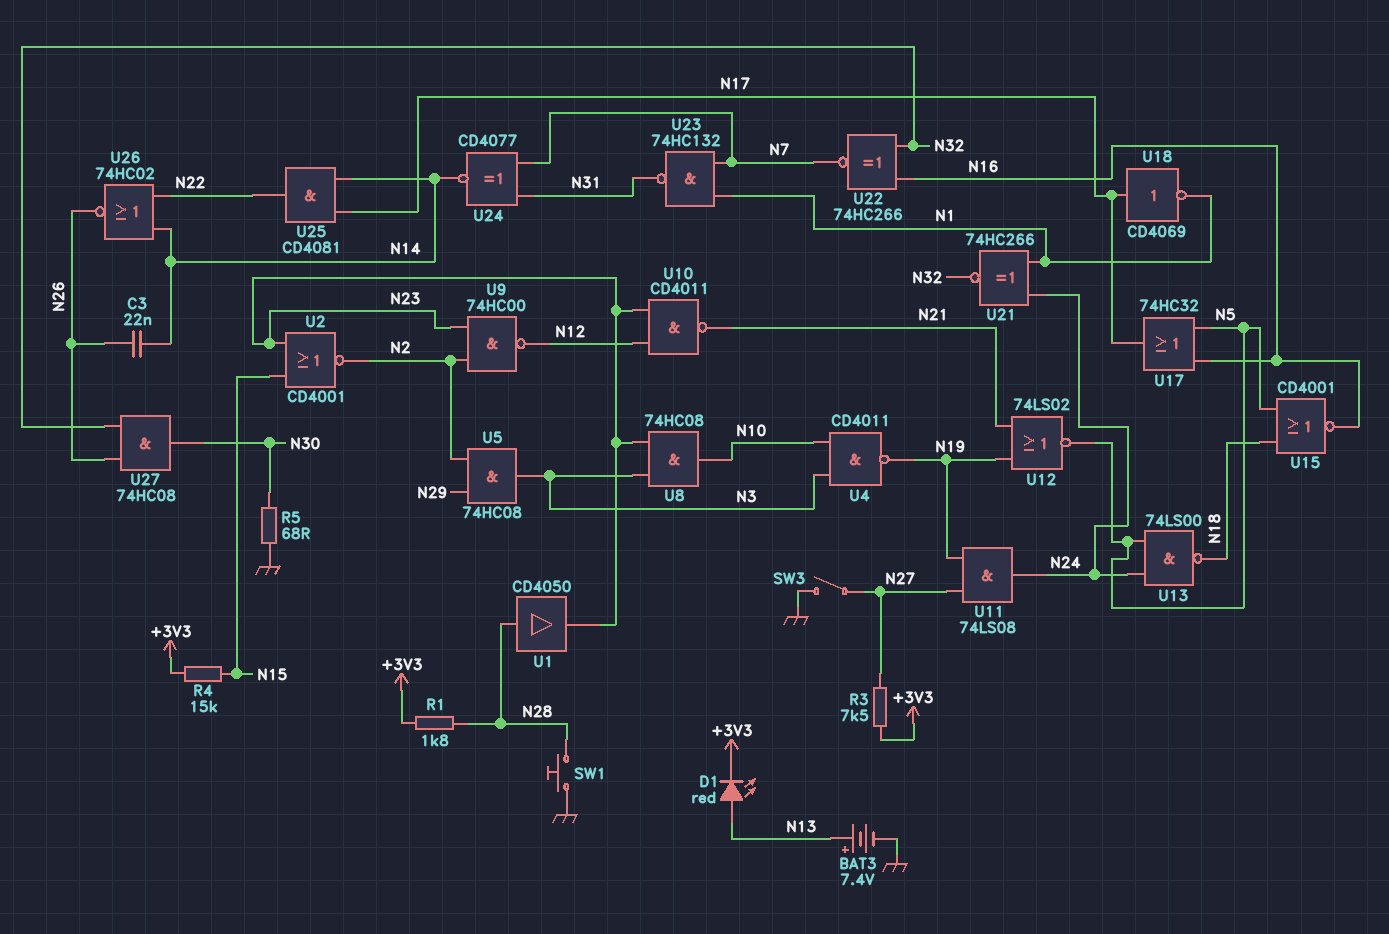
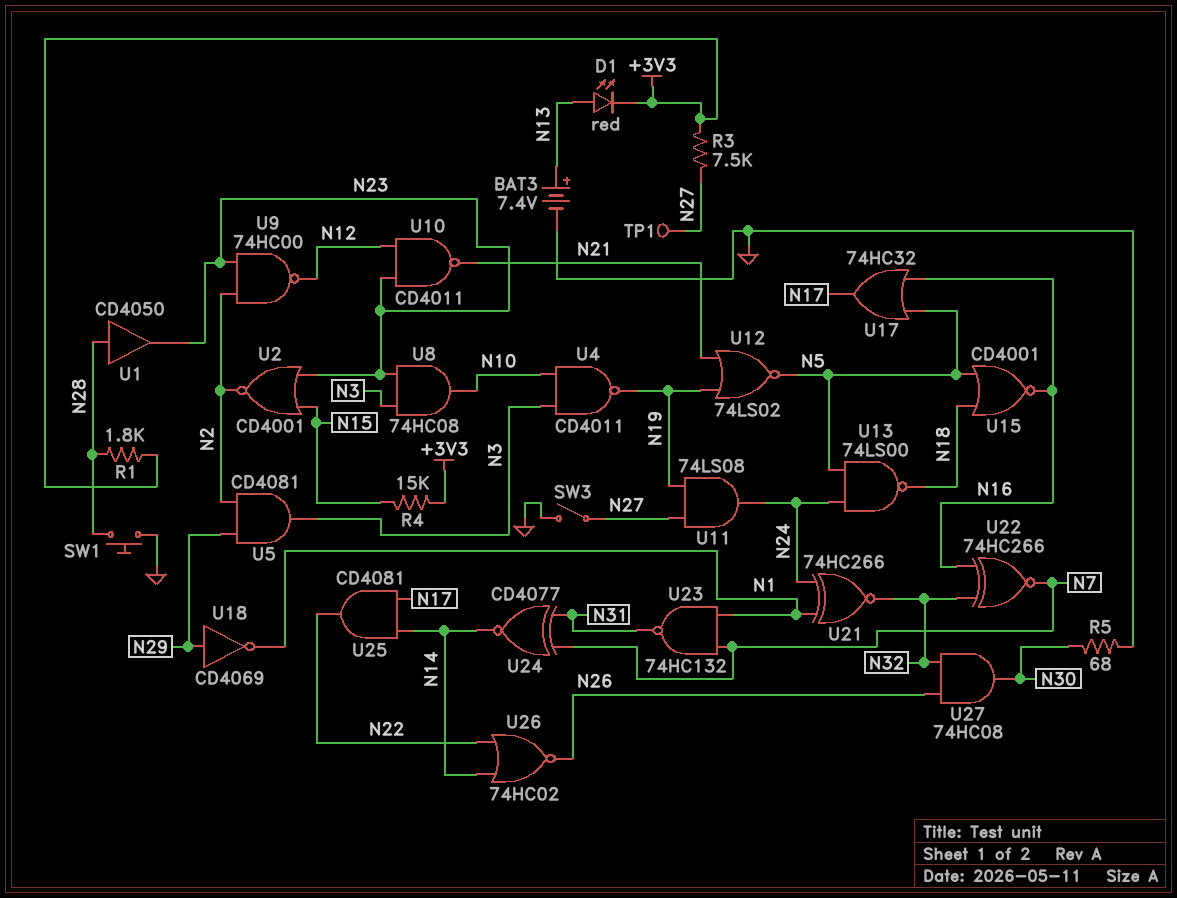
C3: 22nF (N14, N26) -> none
TP1: none -> test point (N27)
U5: AND 74HC08 (in N2, in N29, out N3) -> AND CD4081 (in N2, in N29, out N3)
U18: NOT CD4069 (in N17, out N1) -> NOT CD4069 (in N29, out N1)

